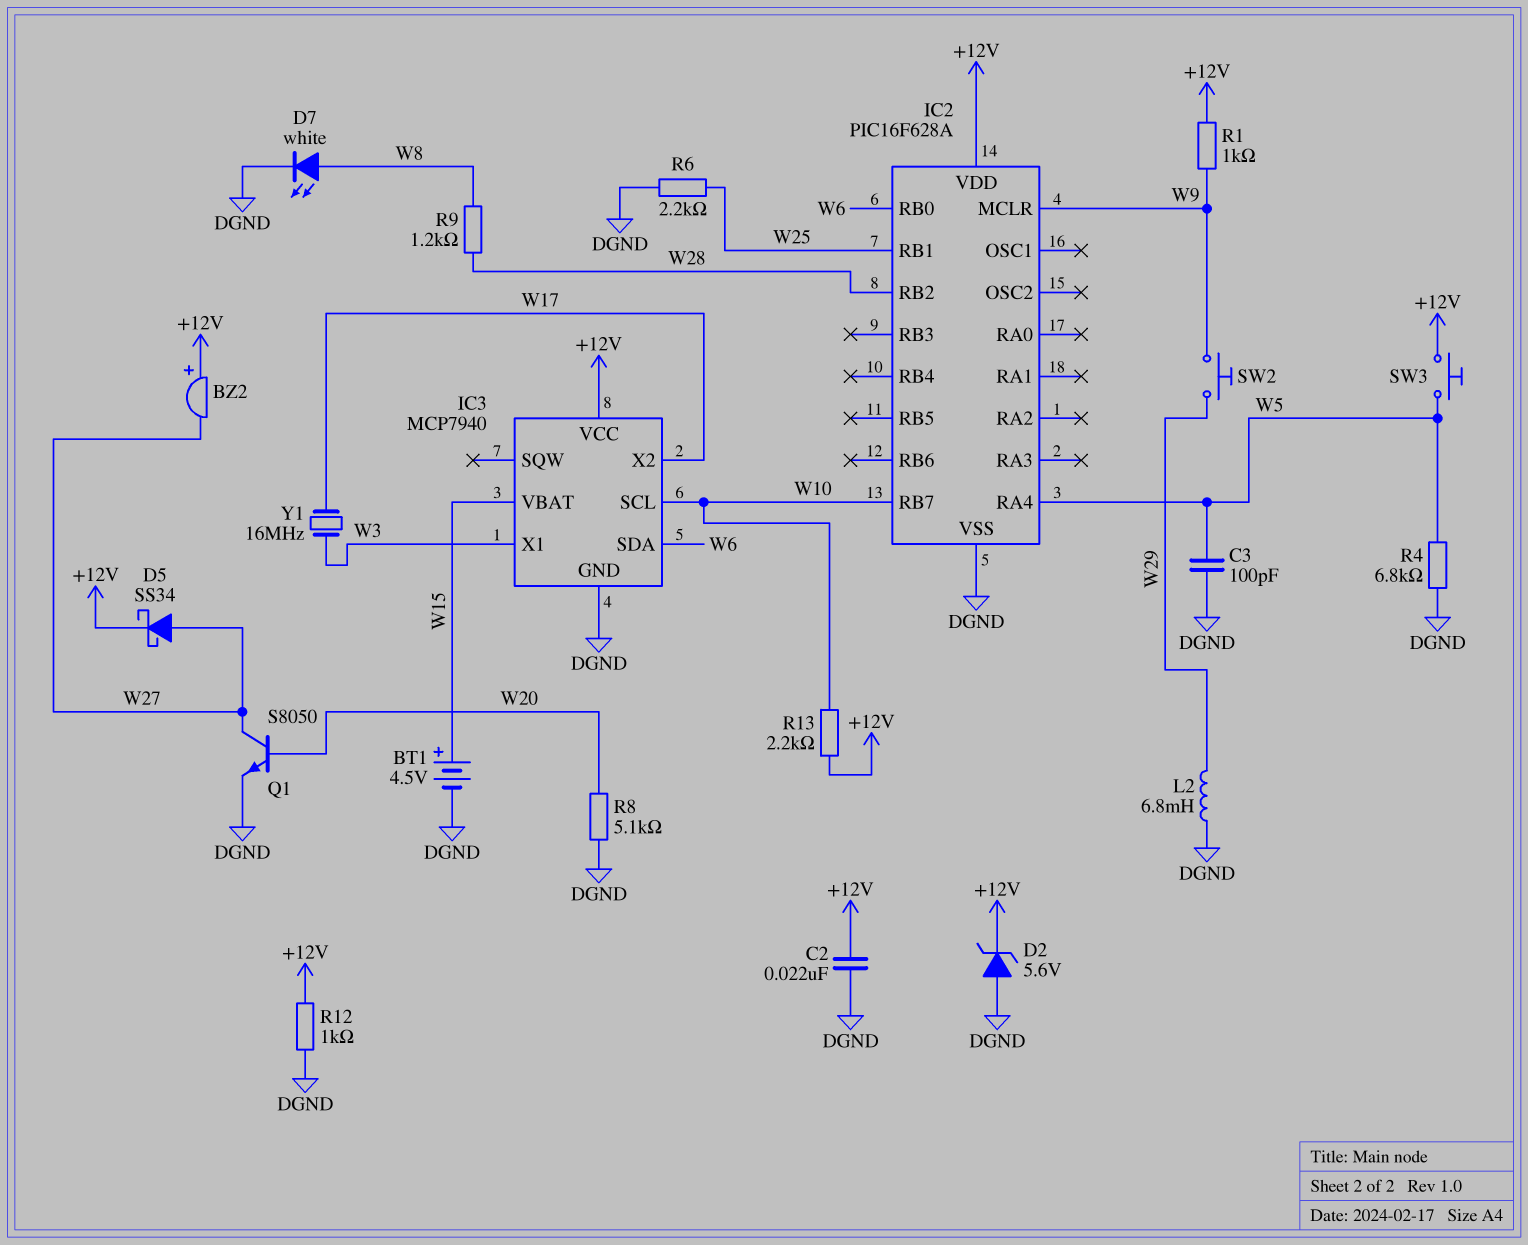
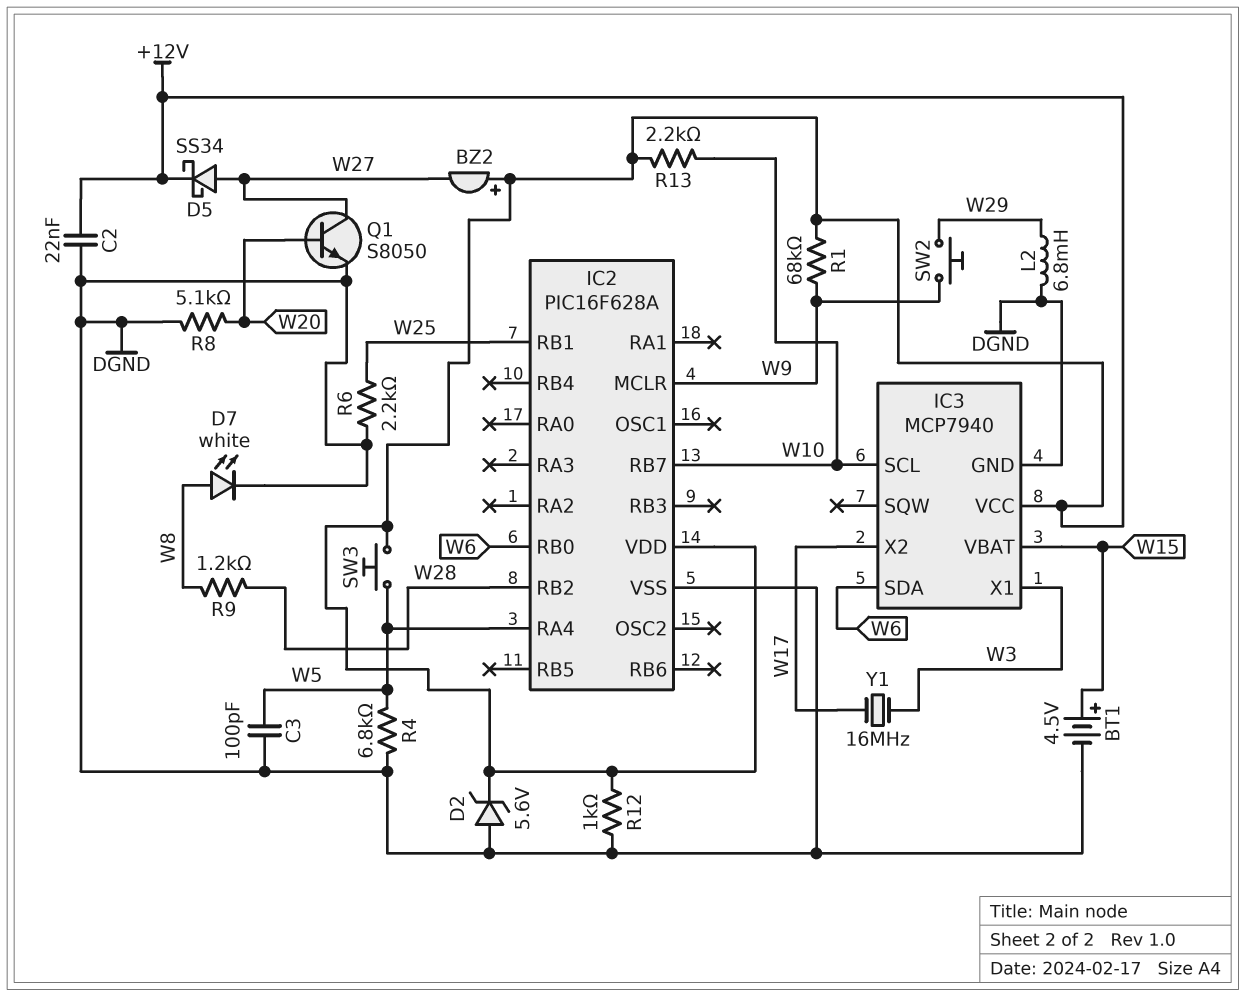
R1: 1k (+12V, W9) -> 68k (+12V, W9)

